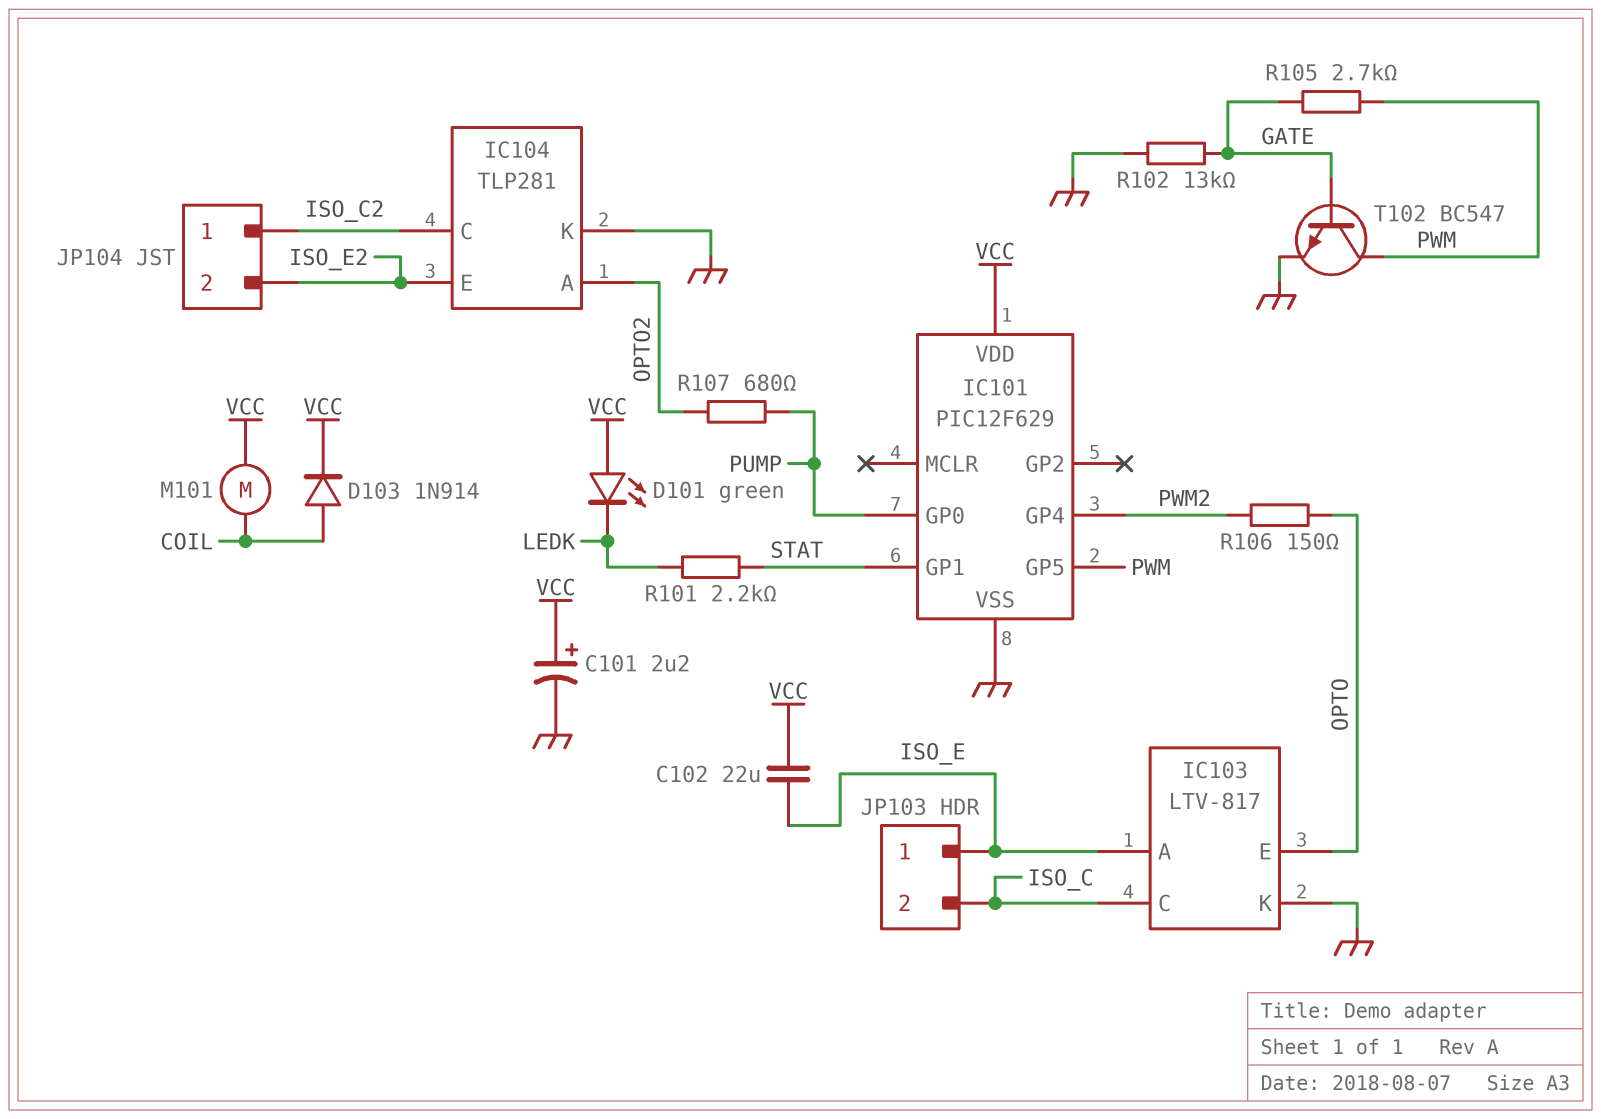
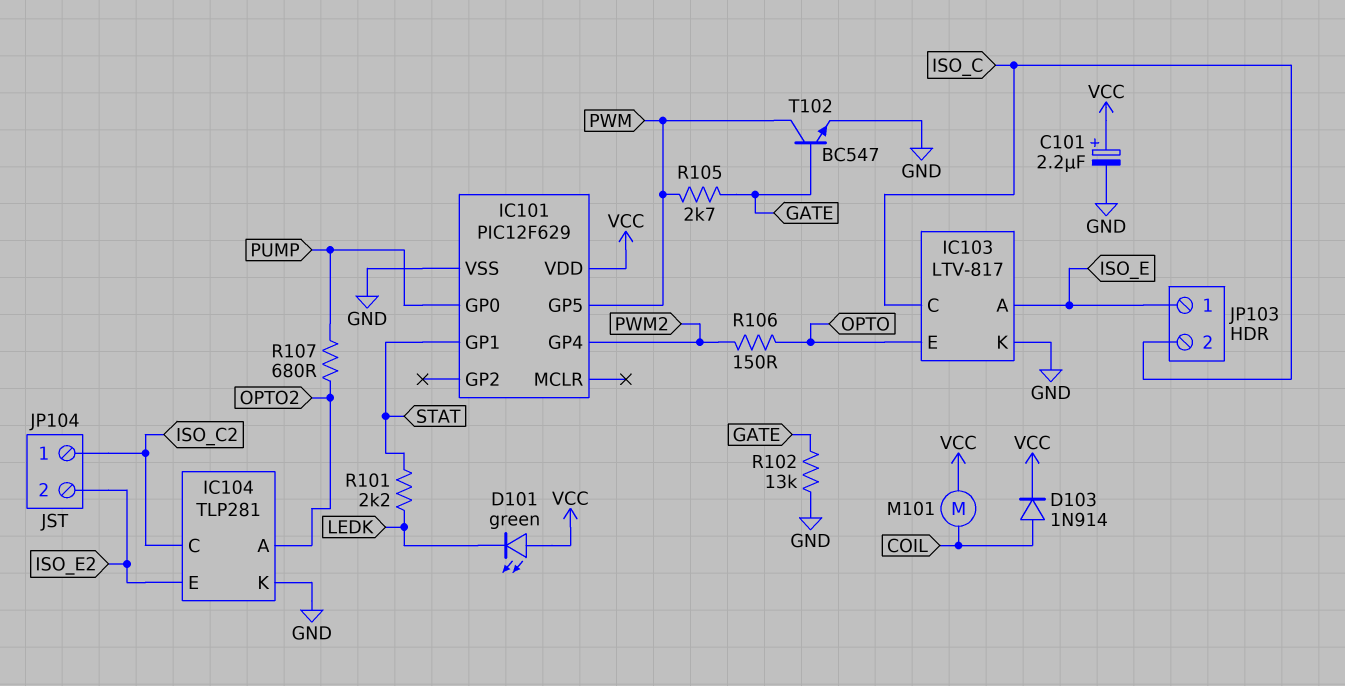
C102: 22uF (ISO_E, VCC) -> none

